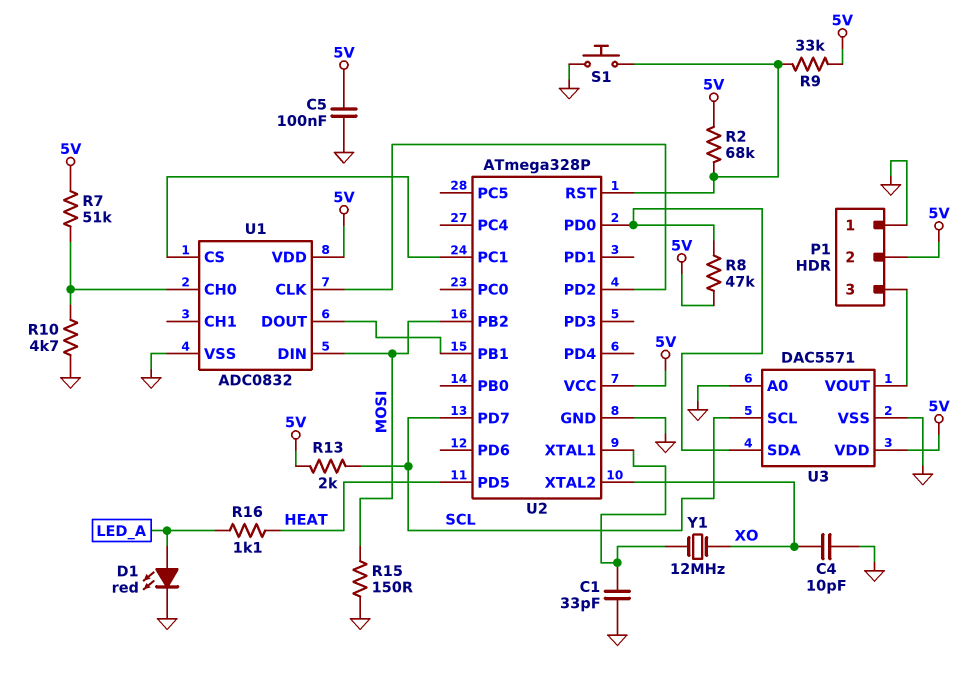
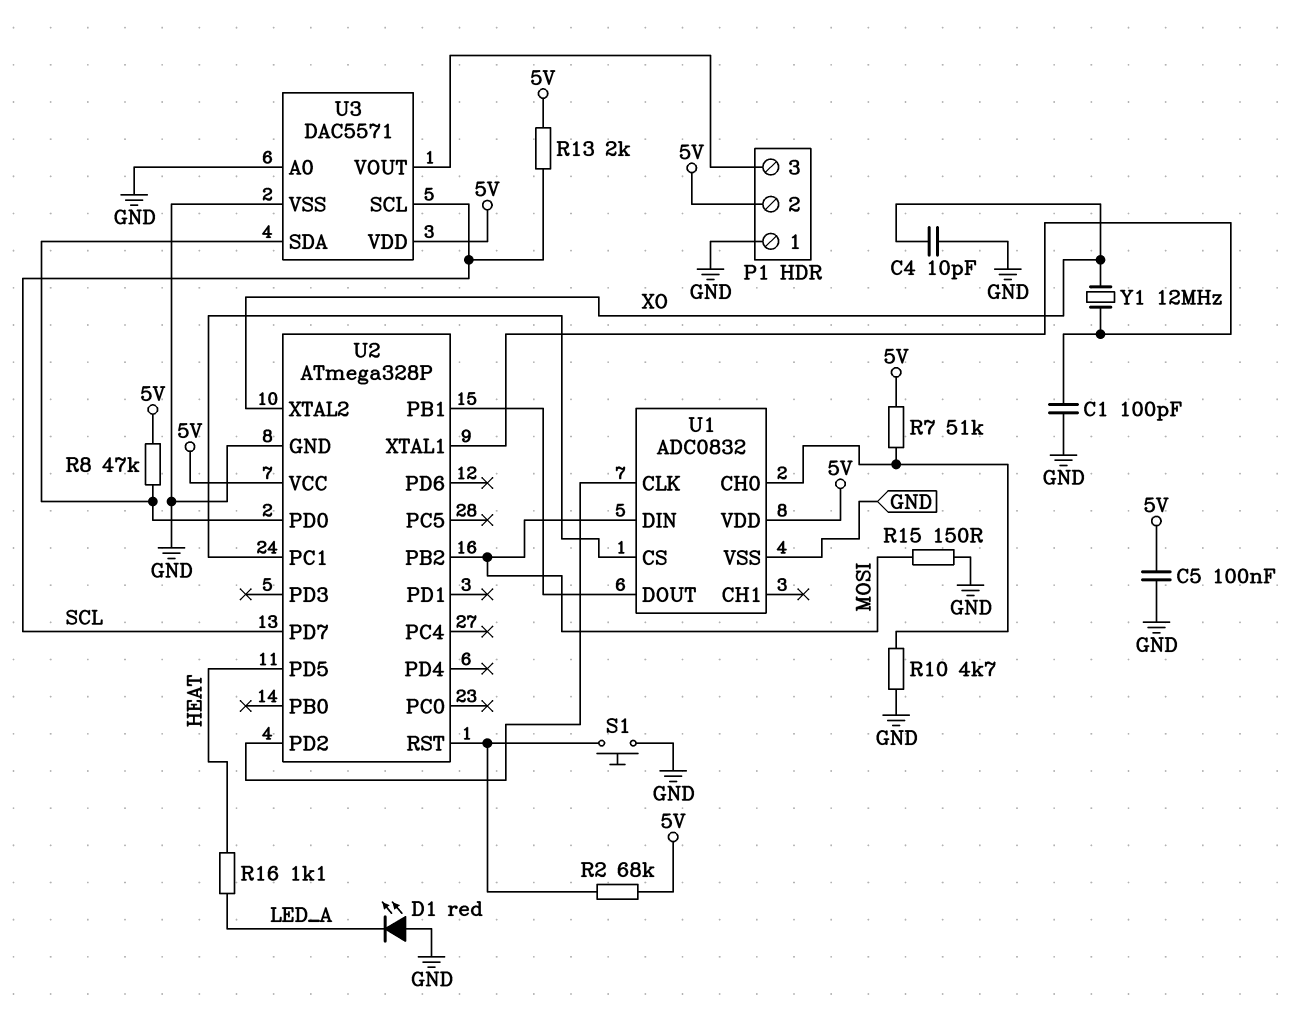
C1: 33pF (GND, U2/XTAL1) -> 100pF (GND, U2/XTAL1)
D1: LED red (A LED_A, K GND) -> LED red (A GND, K LED_A)
R9: 33k (5V, U2/RST) -> none

